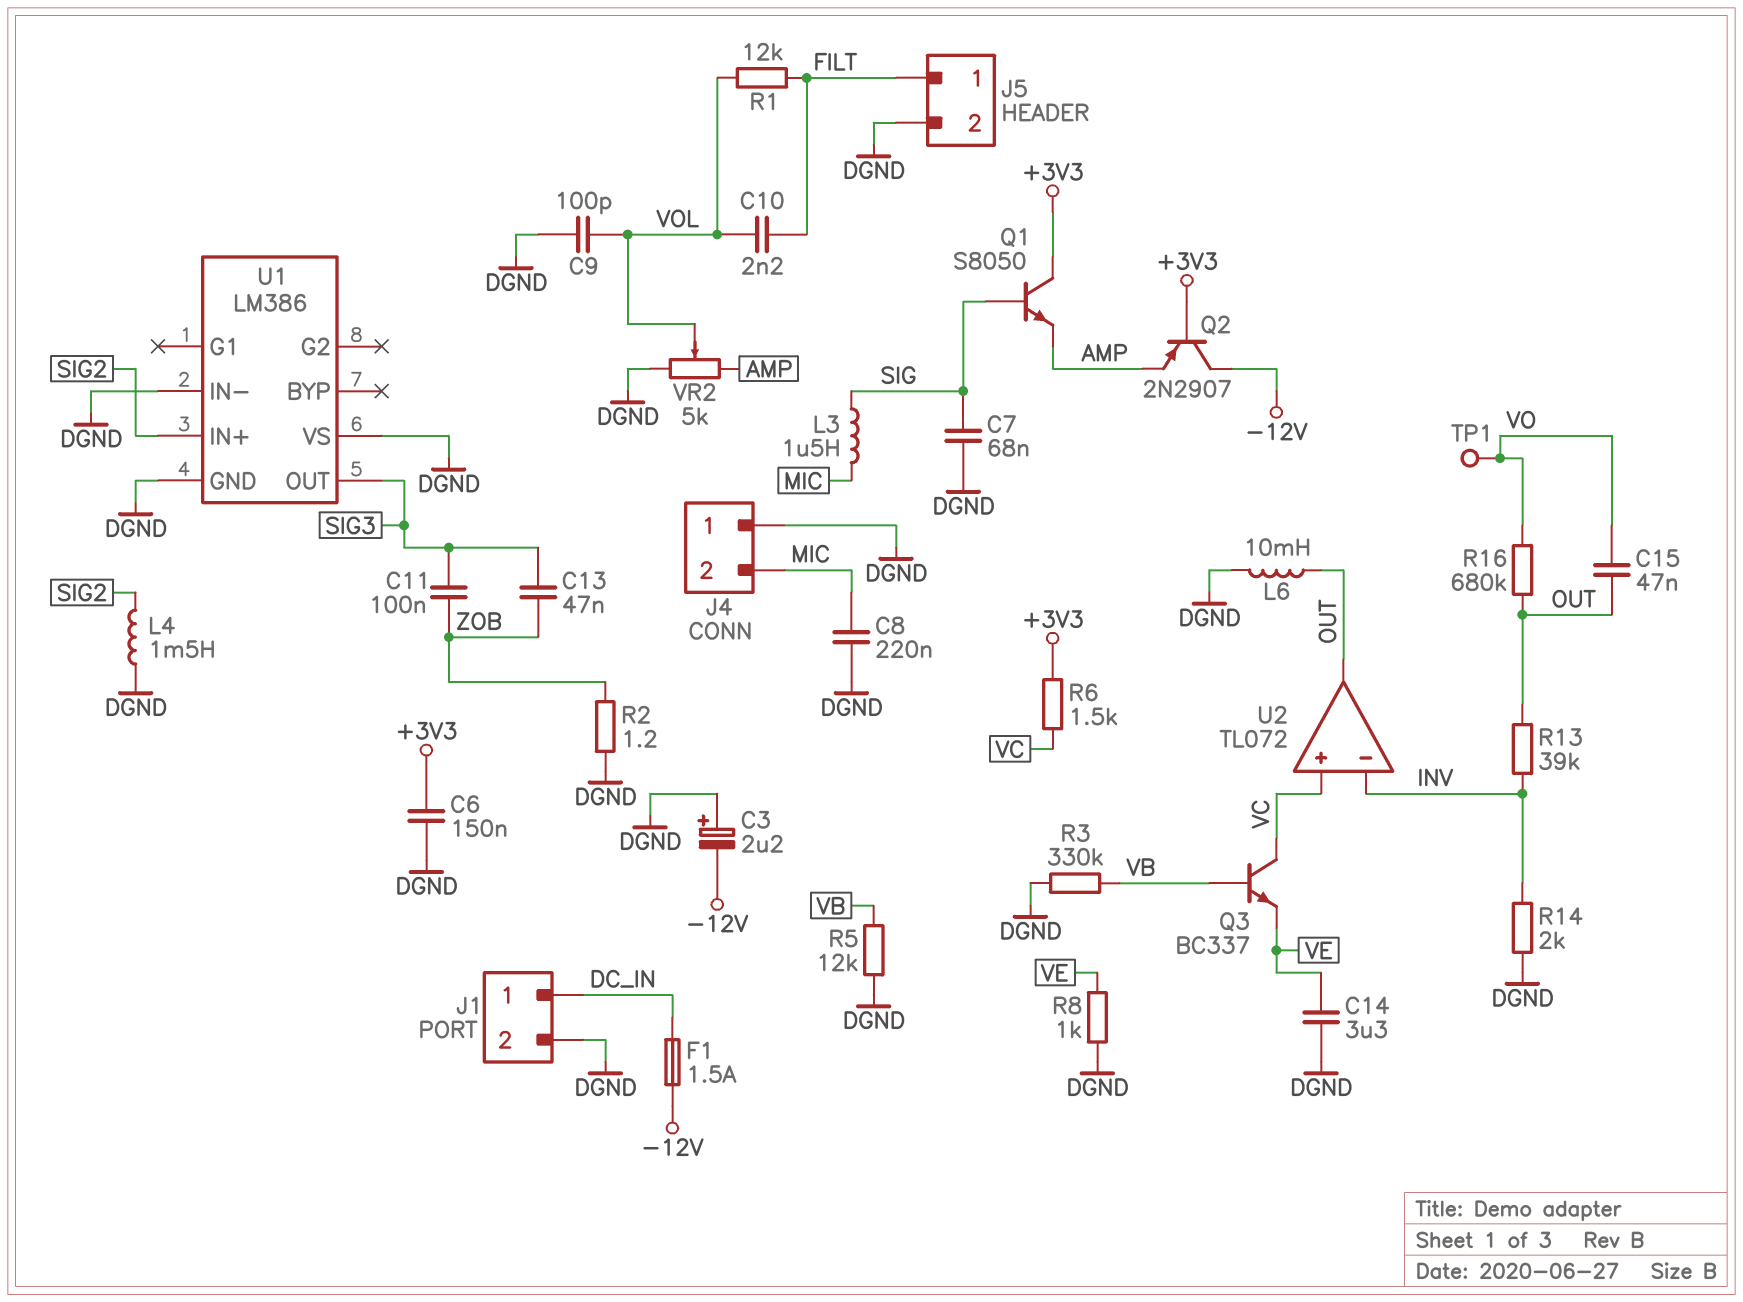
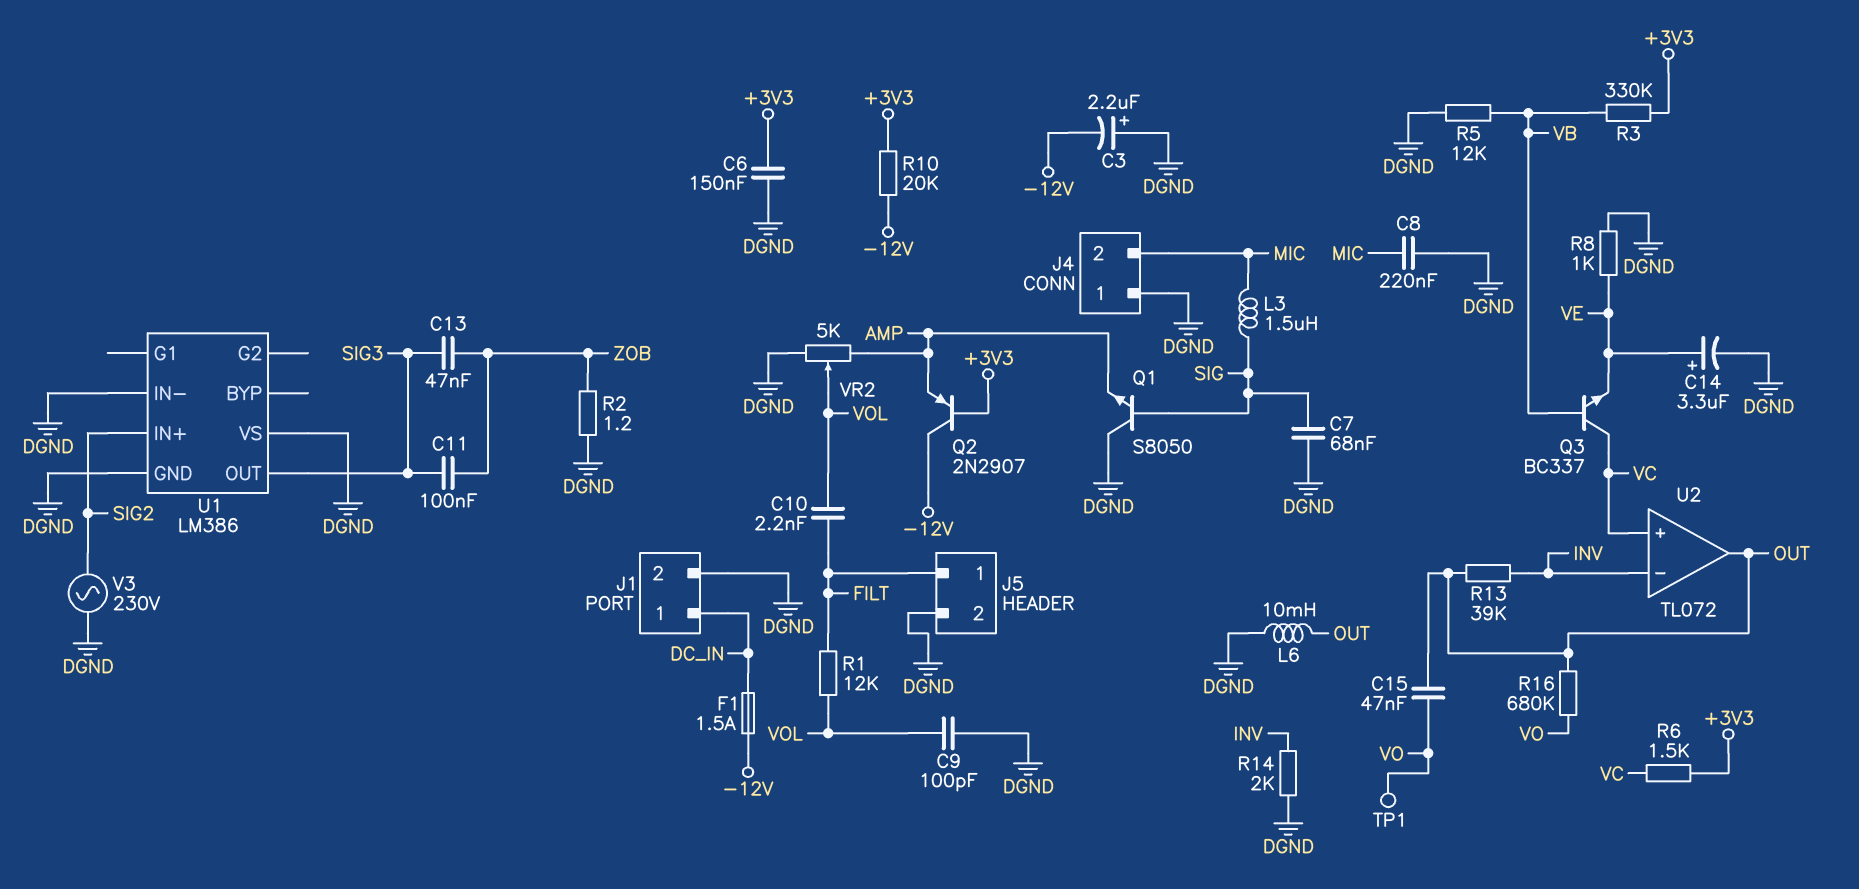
C14: 3.3uF (DGND, VE) -> 3.3uF (plus VE, minus DGND)
L4: 1.5mH (DGND, SIG2) -> none
Q1: NPN S8050 (B SIG, C +3V3, E AMP) -> NPN S8050 (B SIG, C DGND, E AMP)
R3: 330k (DGND, VB) -> 330k (+3V3, VB)
R10: none -> 20k (+3V3, -12V)
V3: none -> AC 230V (DGND, SIG2)

